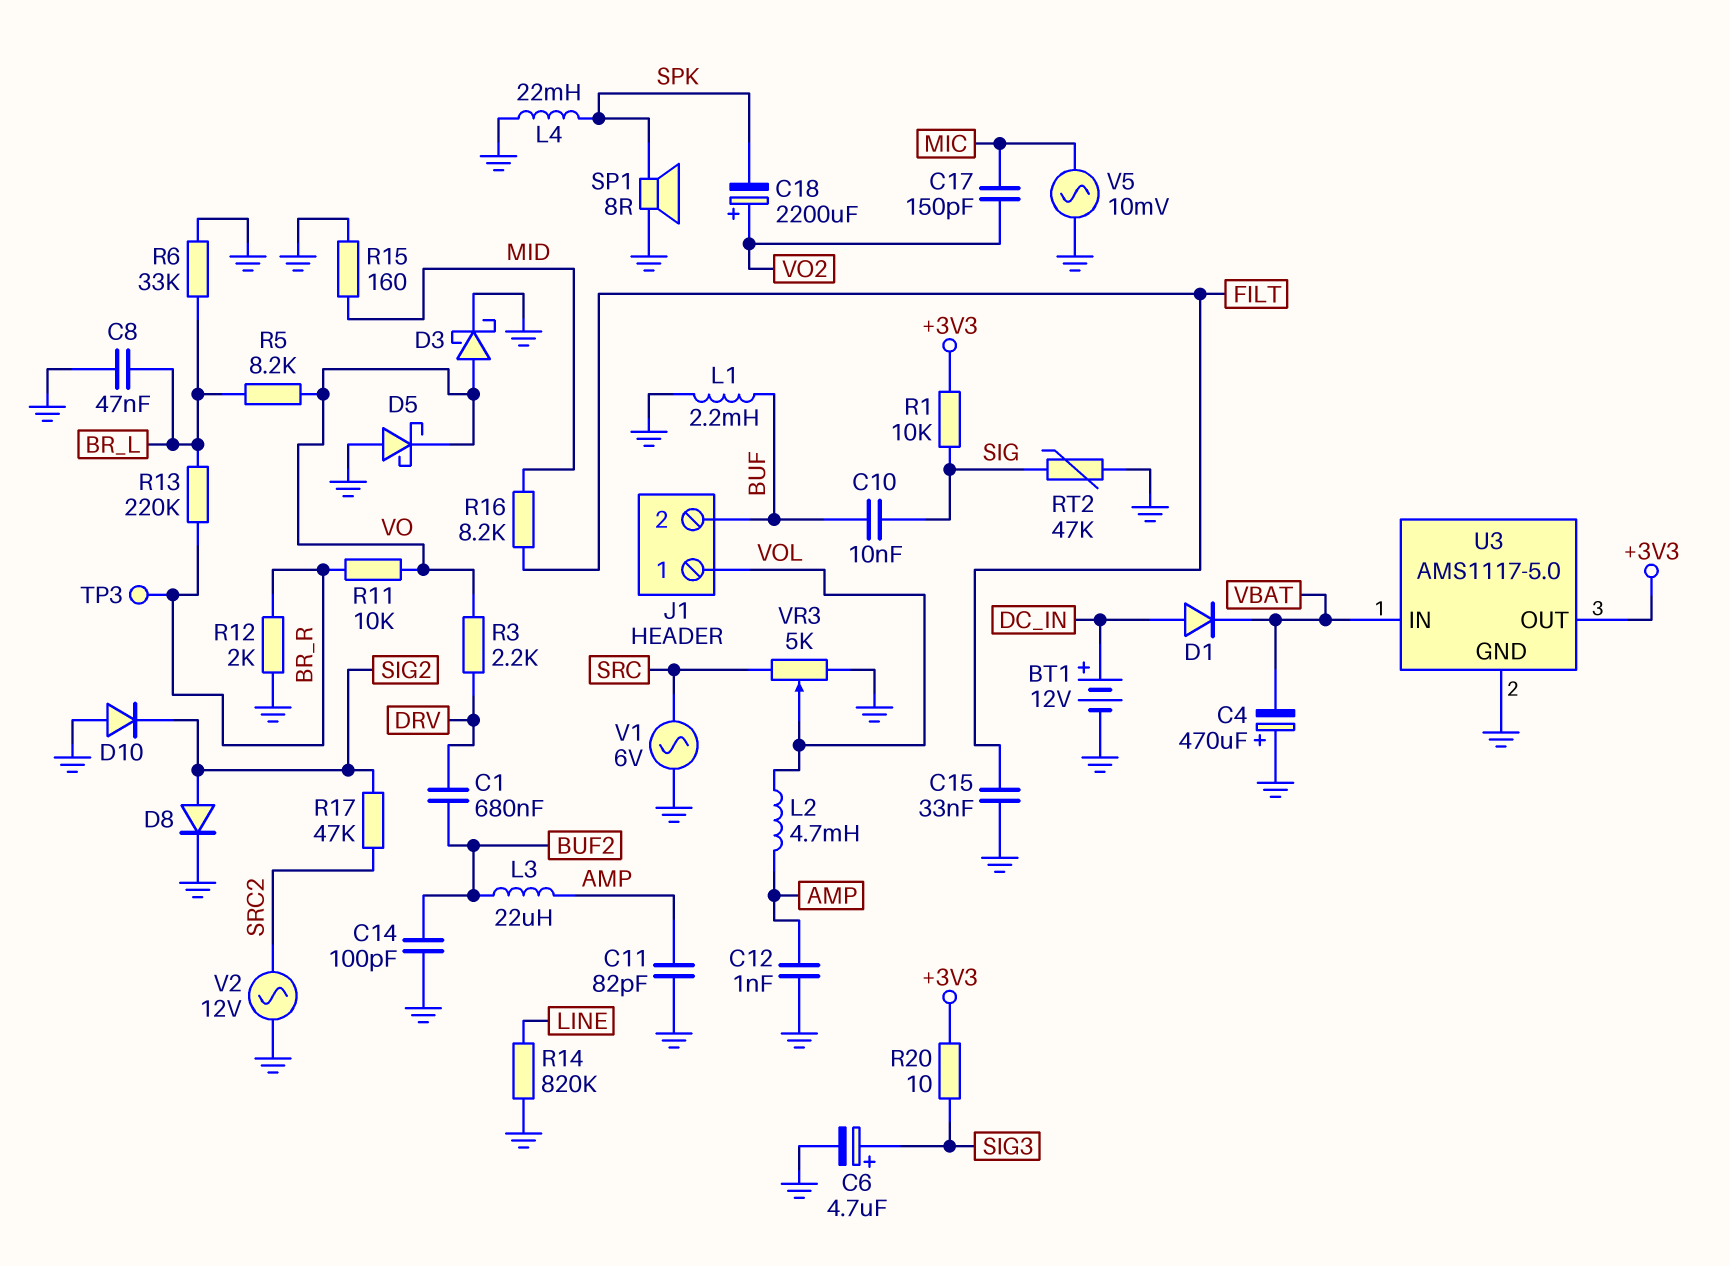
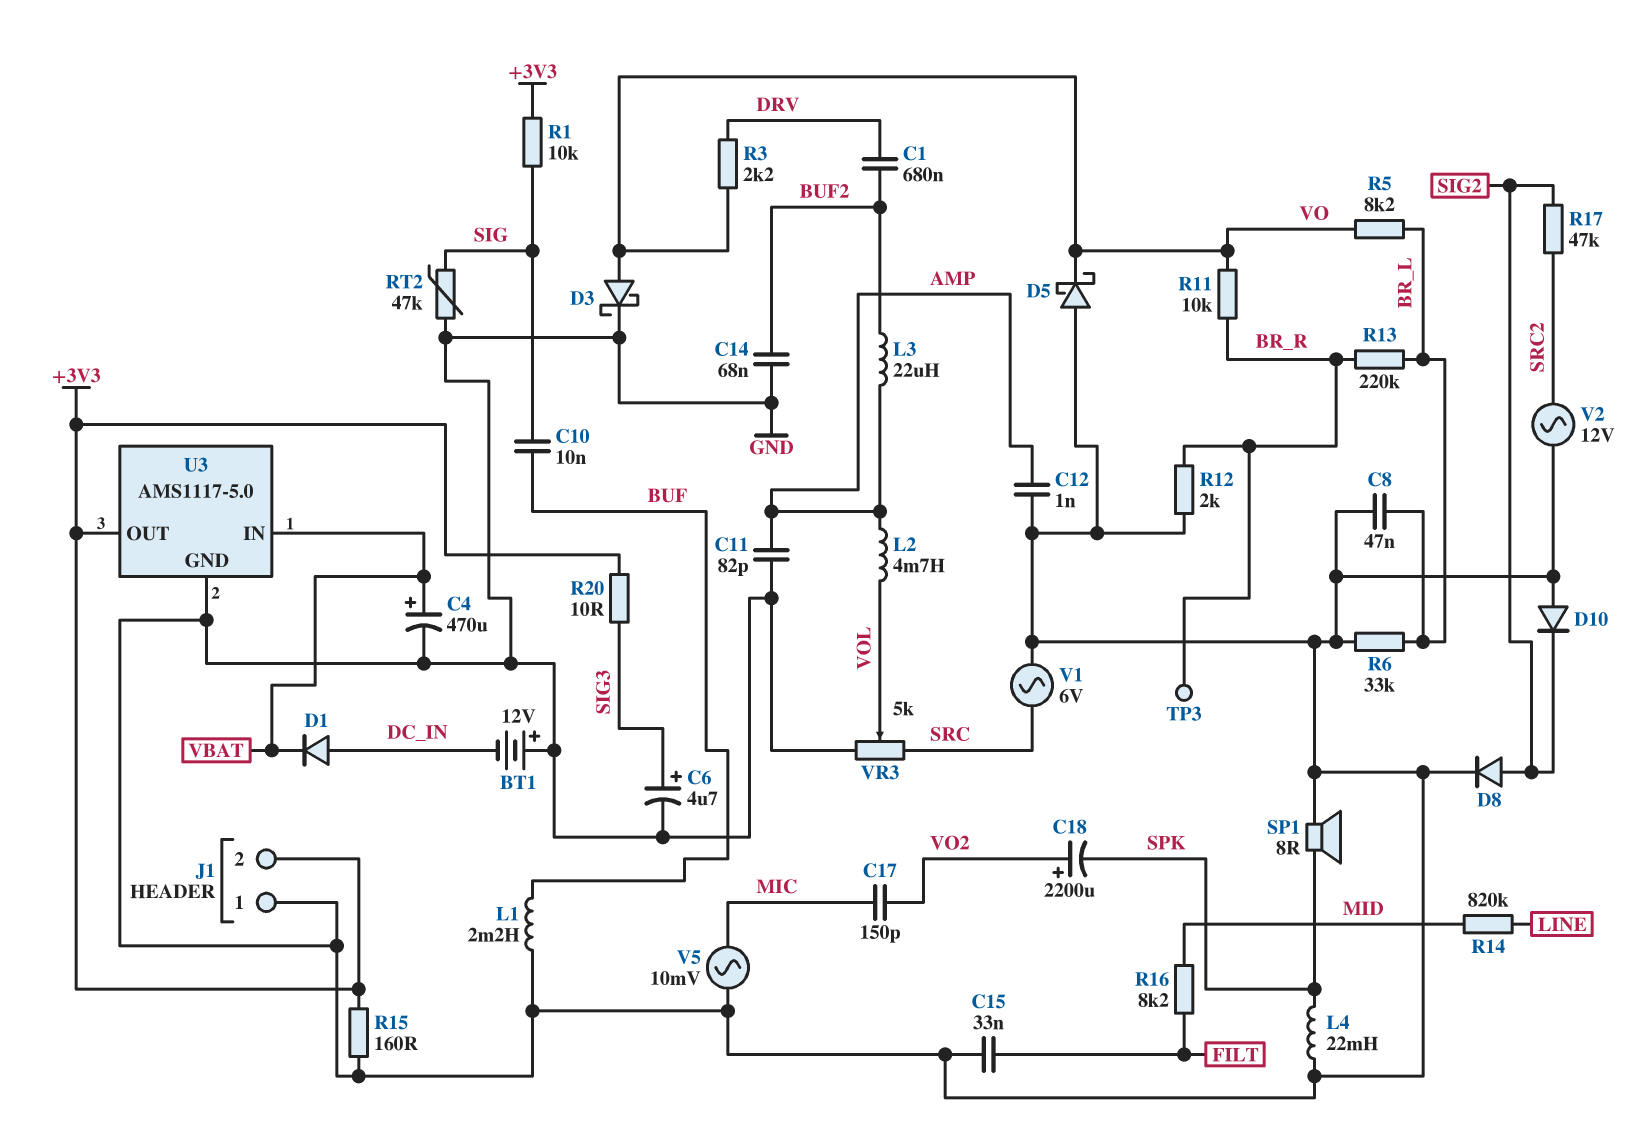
BT1: 12V (plus DC_IN, minus GND) -> 12V (plus GND, minus DC_IN)
C4: 470uF (plus GND, minus VBAT) -> 470uF (plus VBAT, minus GND)
C14: 100pF (BUF2, GND) -> 68nF (BUF2, GND)
J1 pin 1: VOL -> GND
J1 pin 2: BUF -> +3V3
R14: 820k (GND, LINE) -> 820k (LINE, MID)
R15: 160 (GND, MID) -> 160 (+3V3, GND)

